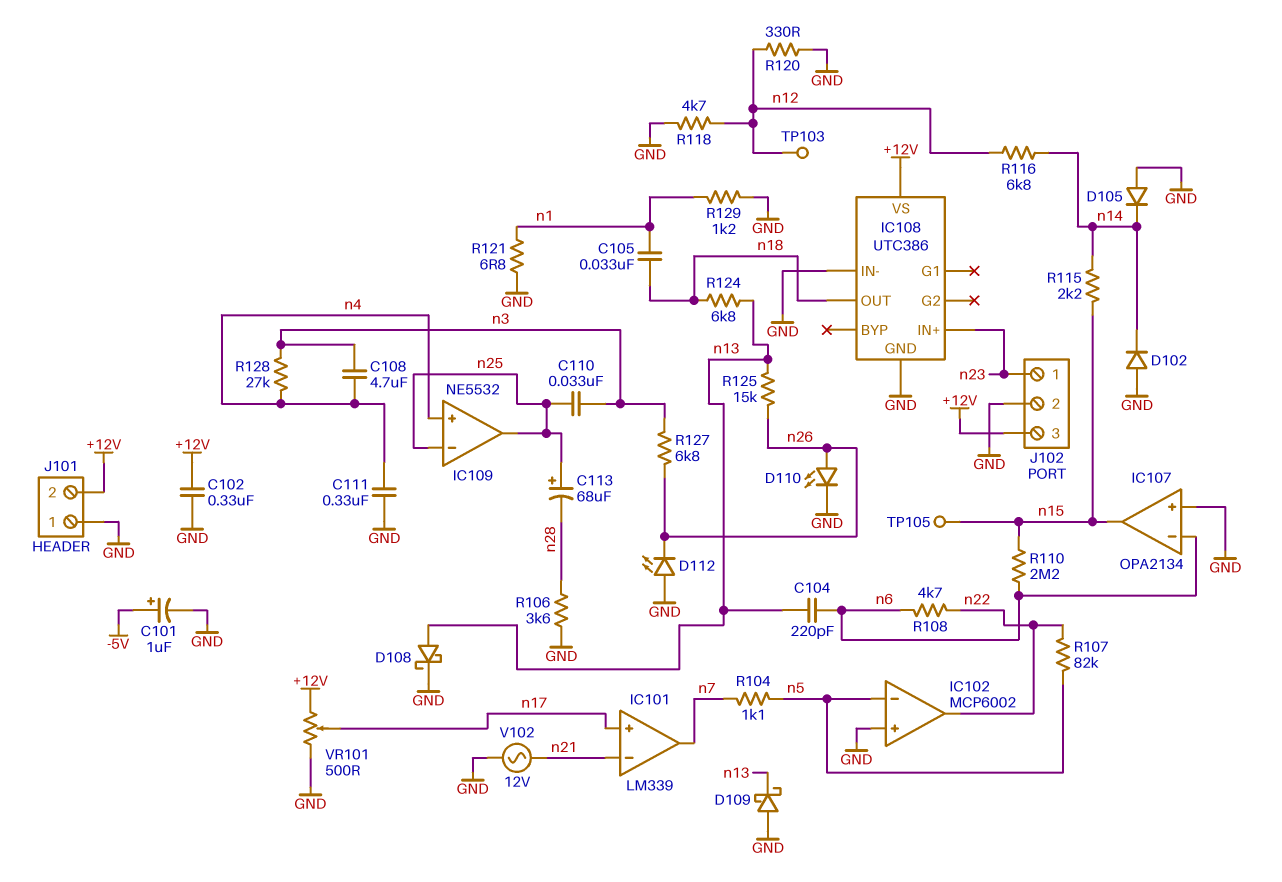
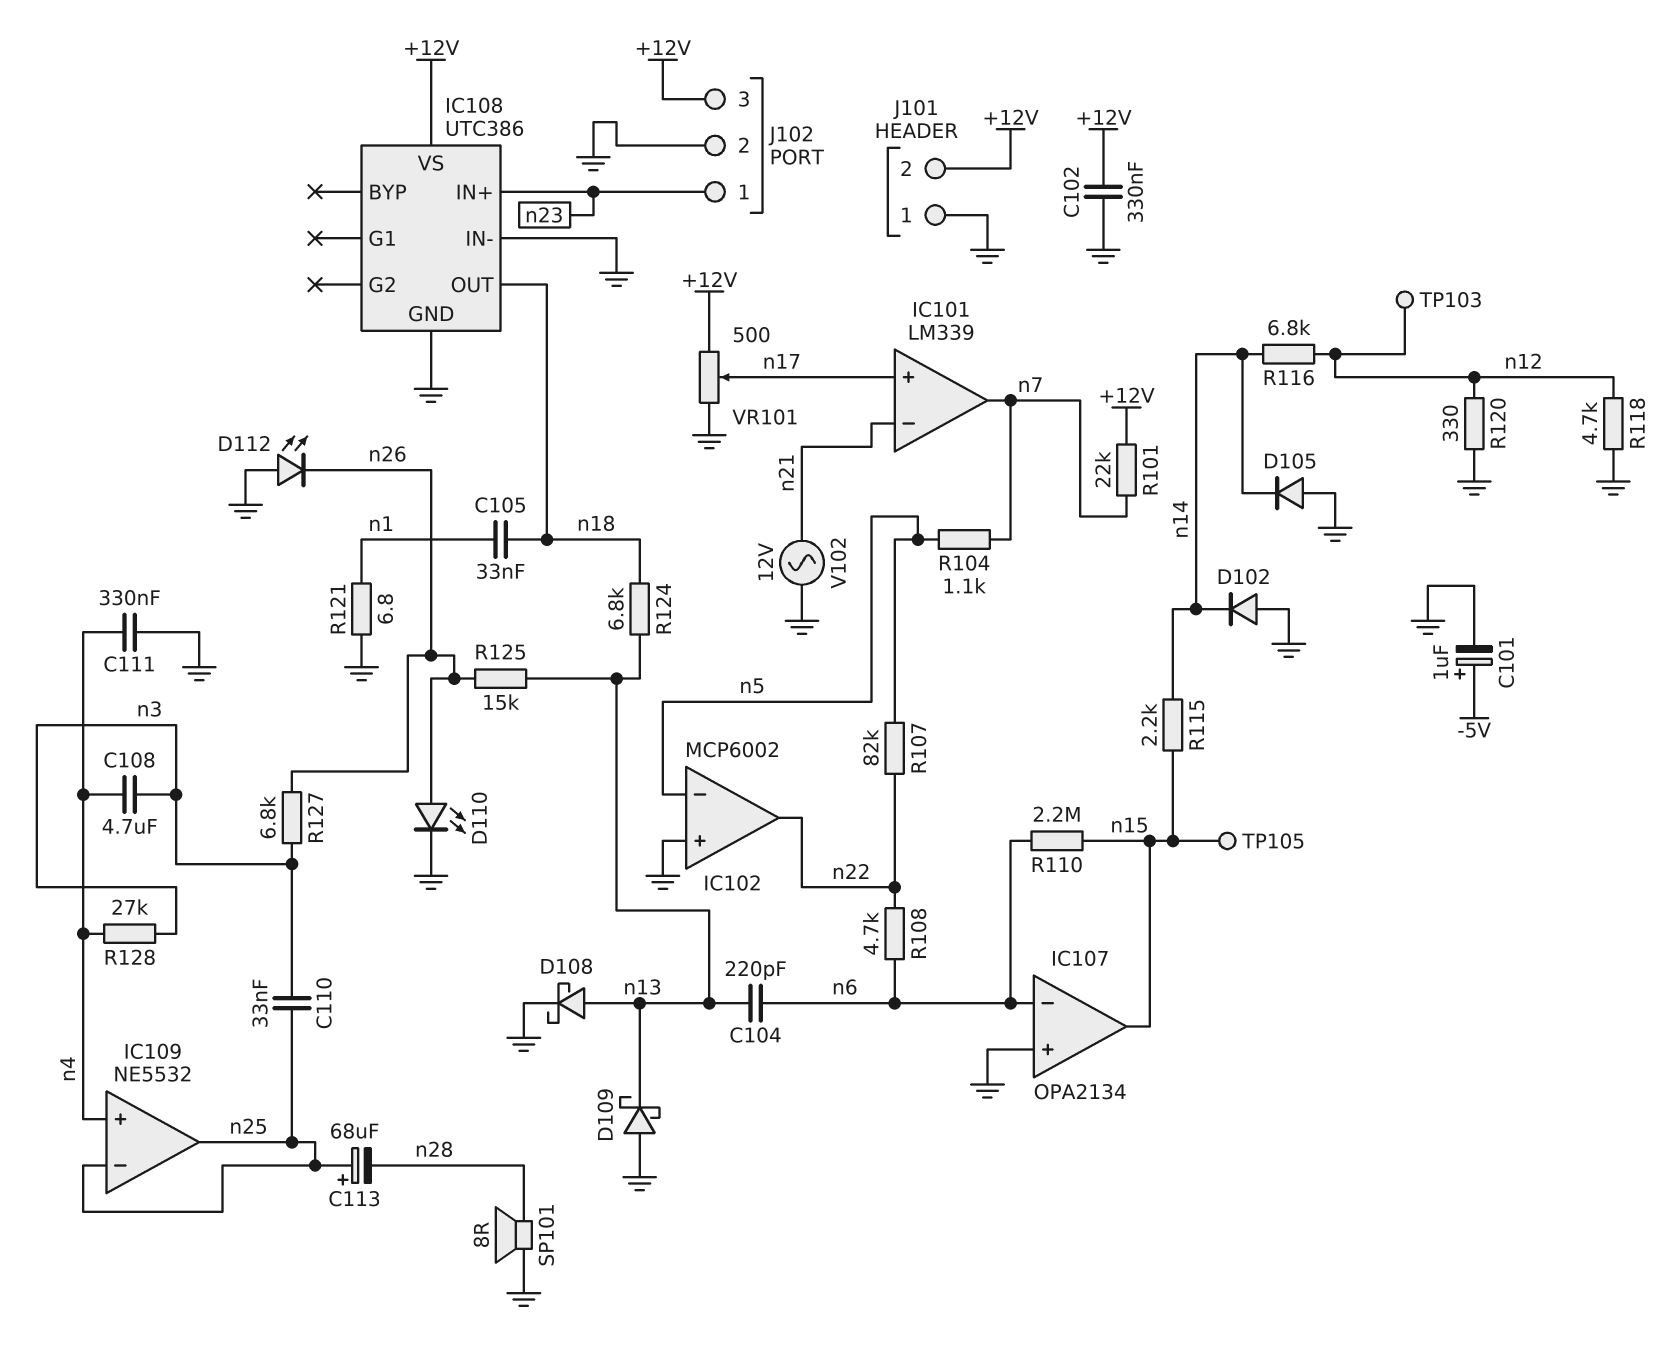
R101: none -> 22k (+12V, n7)
R106: 3.6k (GND, n28) -> none
R129: 1.2k (GND, n1) -> none
SP101: none -> speaker 8R (GND, n28)

